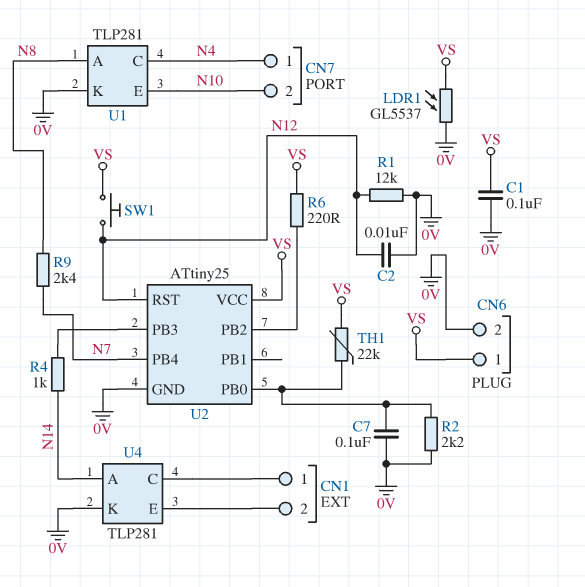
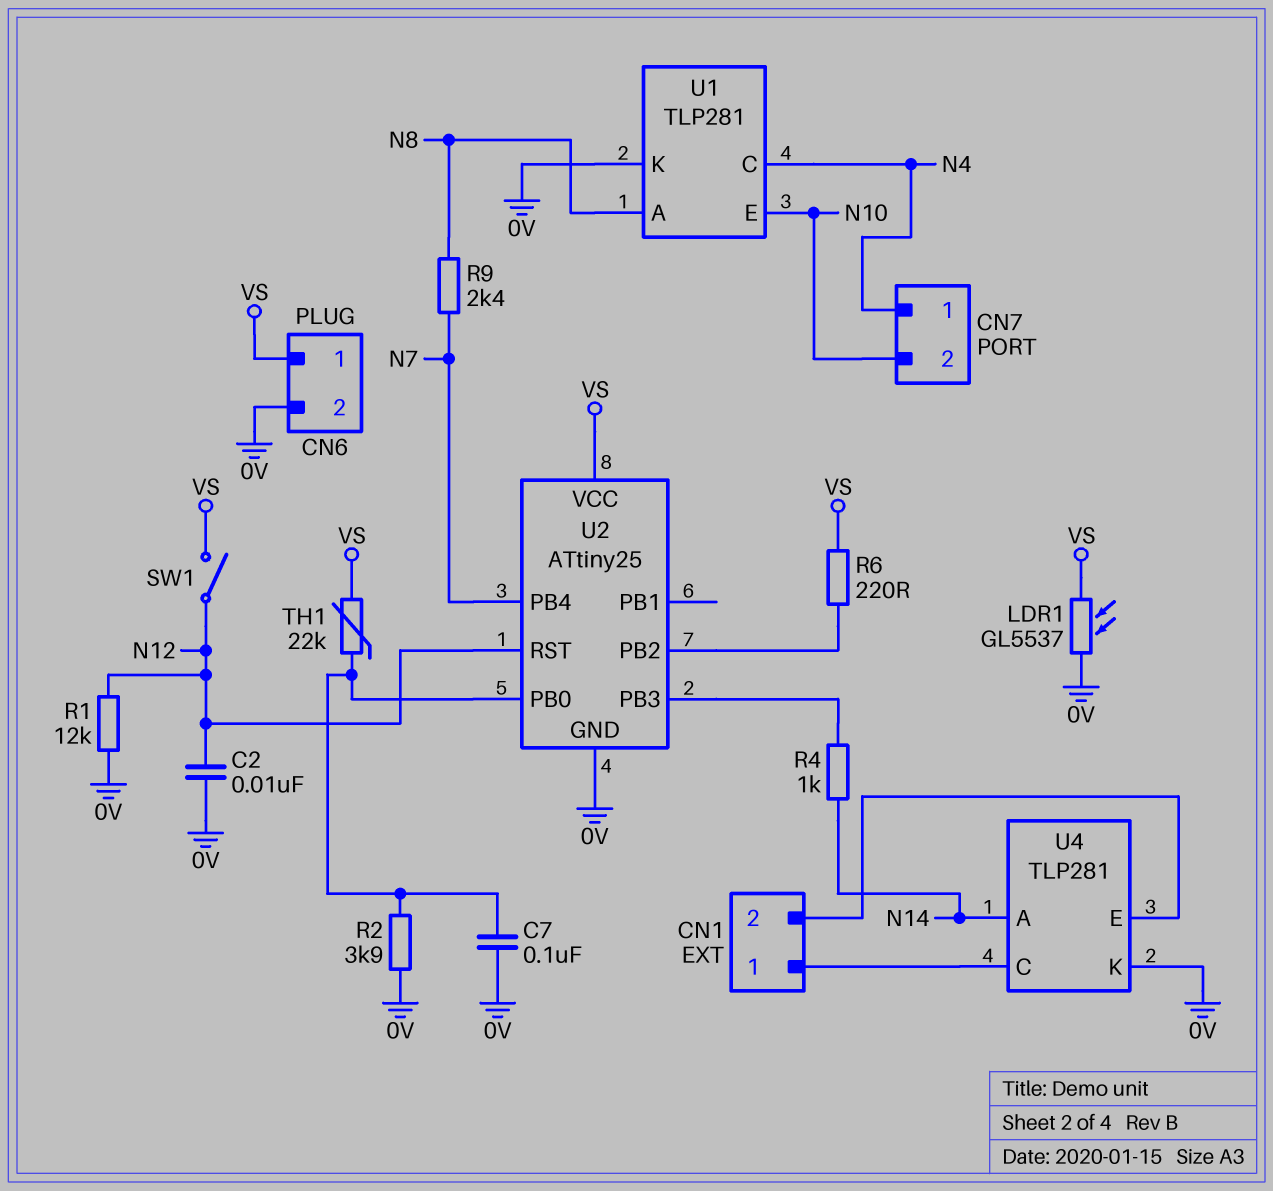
C1: 100nF (0V, VS) -> none
R2: 2.2k (0V, U2/PB0) -> 3.9k (0V, U2/PB0)
SW1: button (N12, VS) -> switch (N12, VS)

